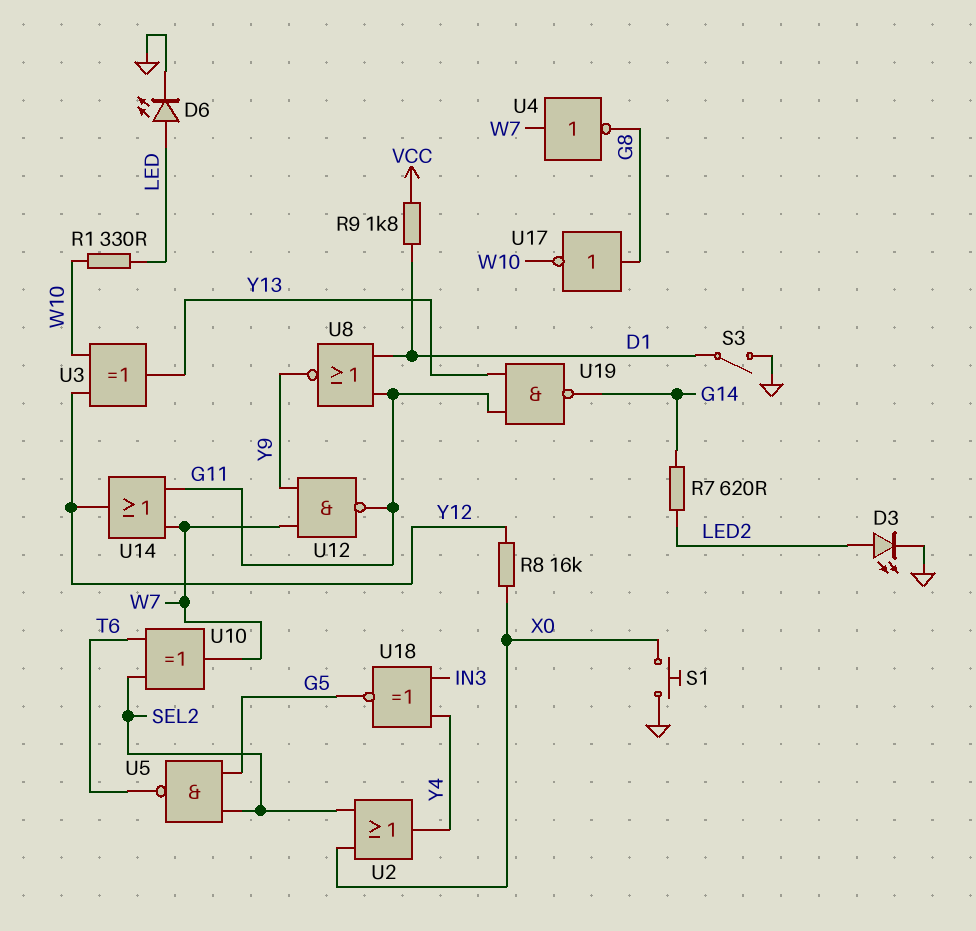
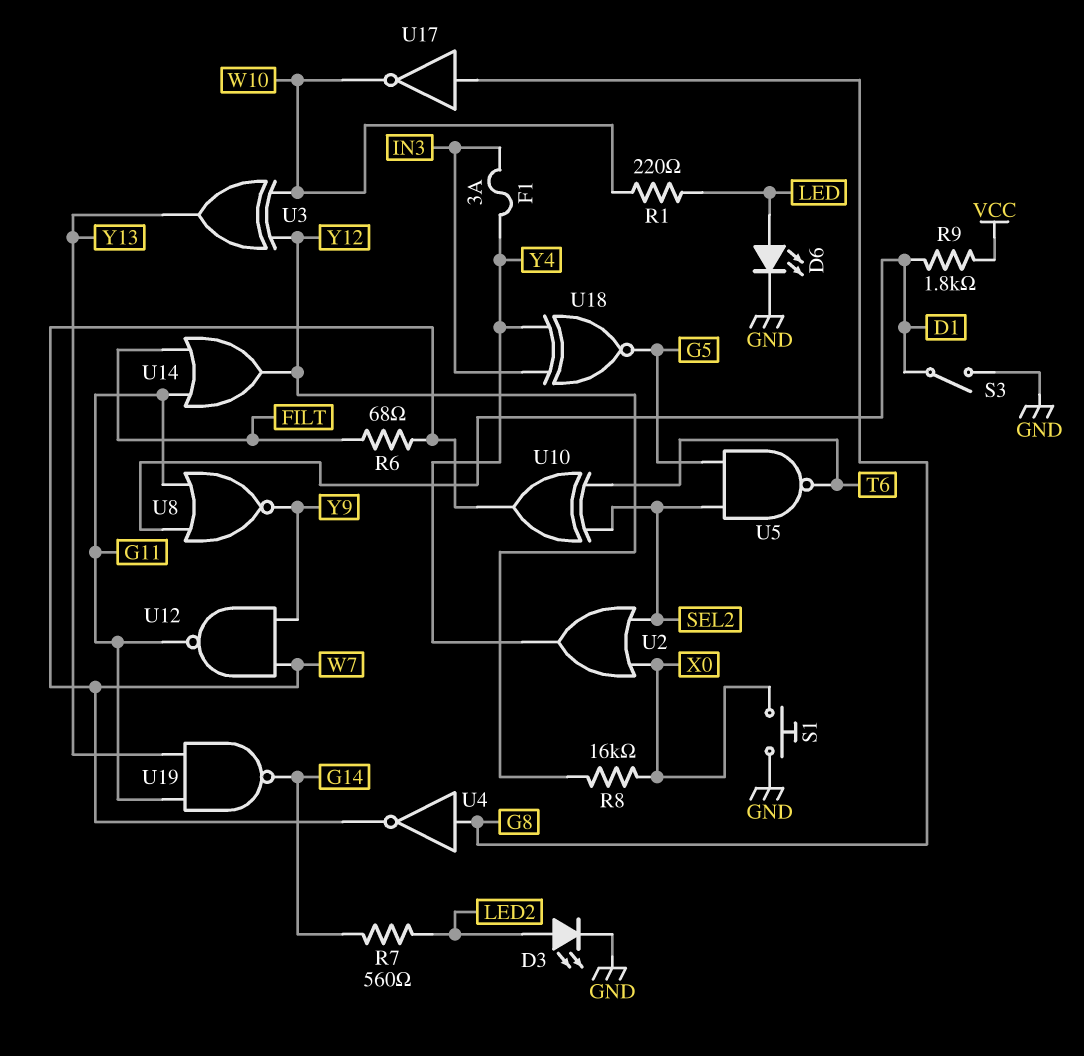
F1: none -> 3A (IN3, Y4)
R1: 330 (LED, W10) -> 220 (LED, W10)
R6: none -> 68 (FILT, W7)
R7: 620 (G14, LED2) -> 560 (G14, LED2)
U4: NOT (in W7, out G8) -> NOT (in G8, out W7)
U14: OR (in G11, in W7, out Y12) -> OR (in FILT, in G11, out Y12)

